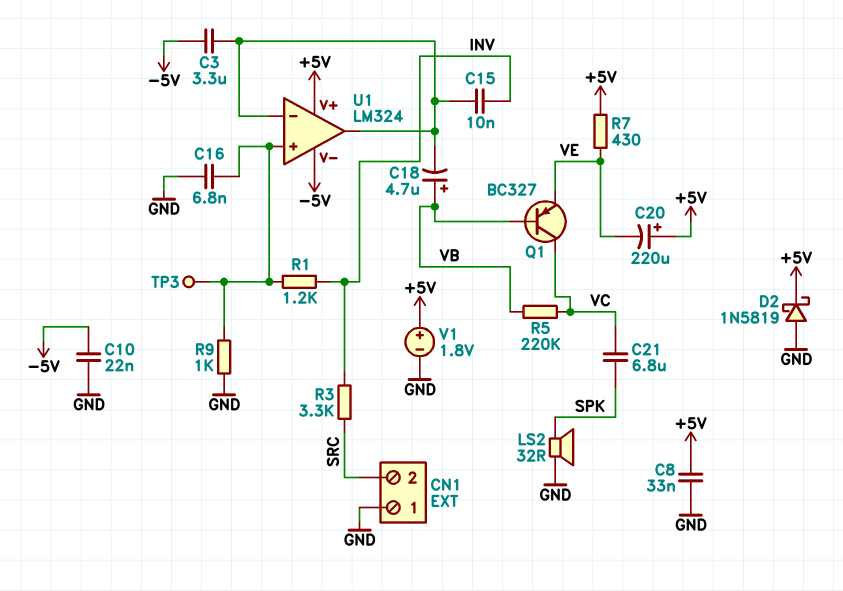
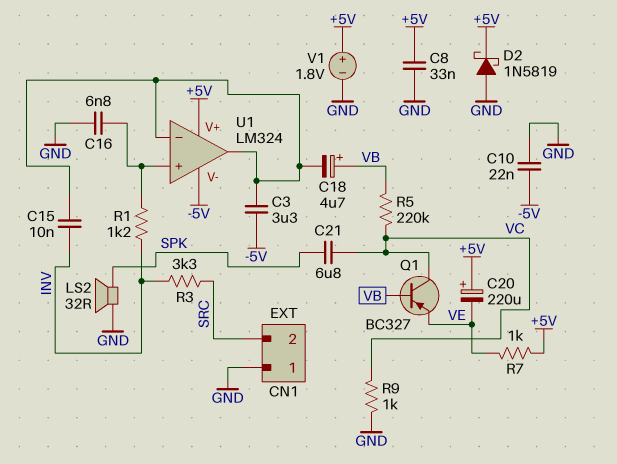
R7: 430 (+5V, VE) -> 1k (+5V, VE)
R9: 1k (GND, U1/in+) -> 1k (GND, VC)
TP3: test point (U1/in+) -> none

